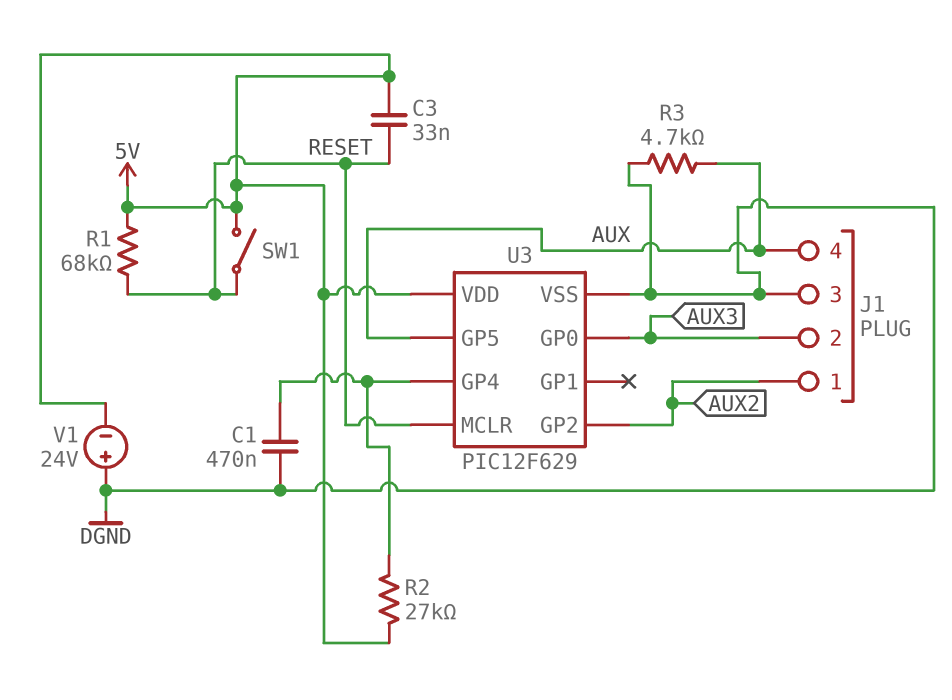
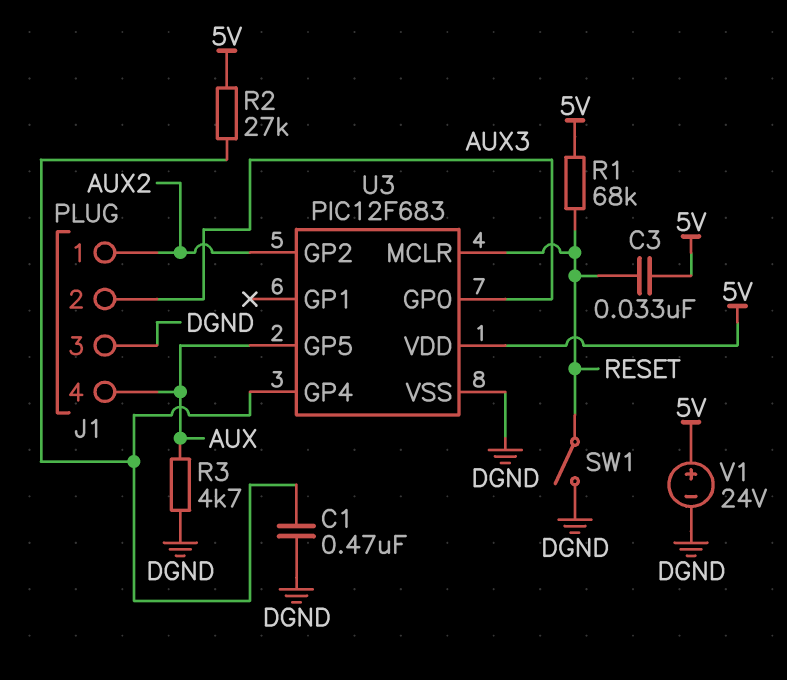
SW1: switch (5V, RESET) -> switch (DGND, RESET)
U3: PIC12F629 -> PIC12F683
V1: 24V (plus DGND, minus 5V) -> 24V (plus 5V, minus DGND)

